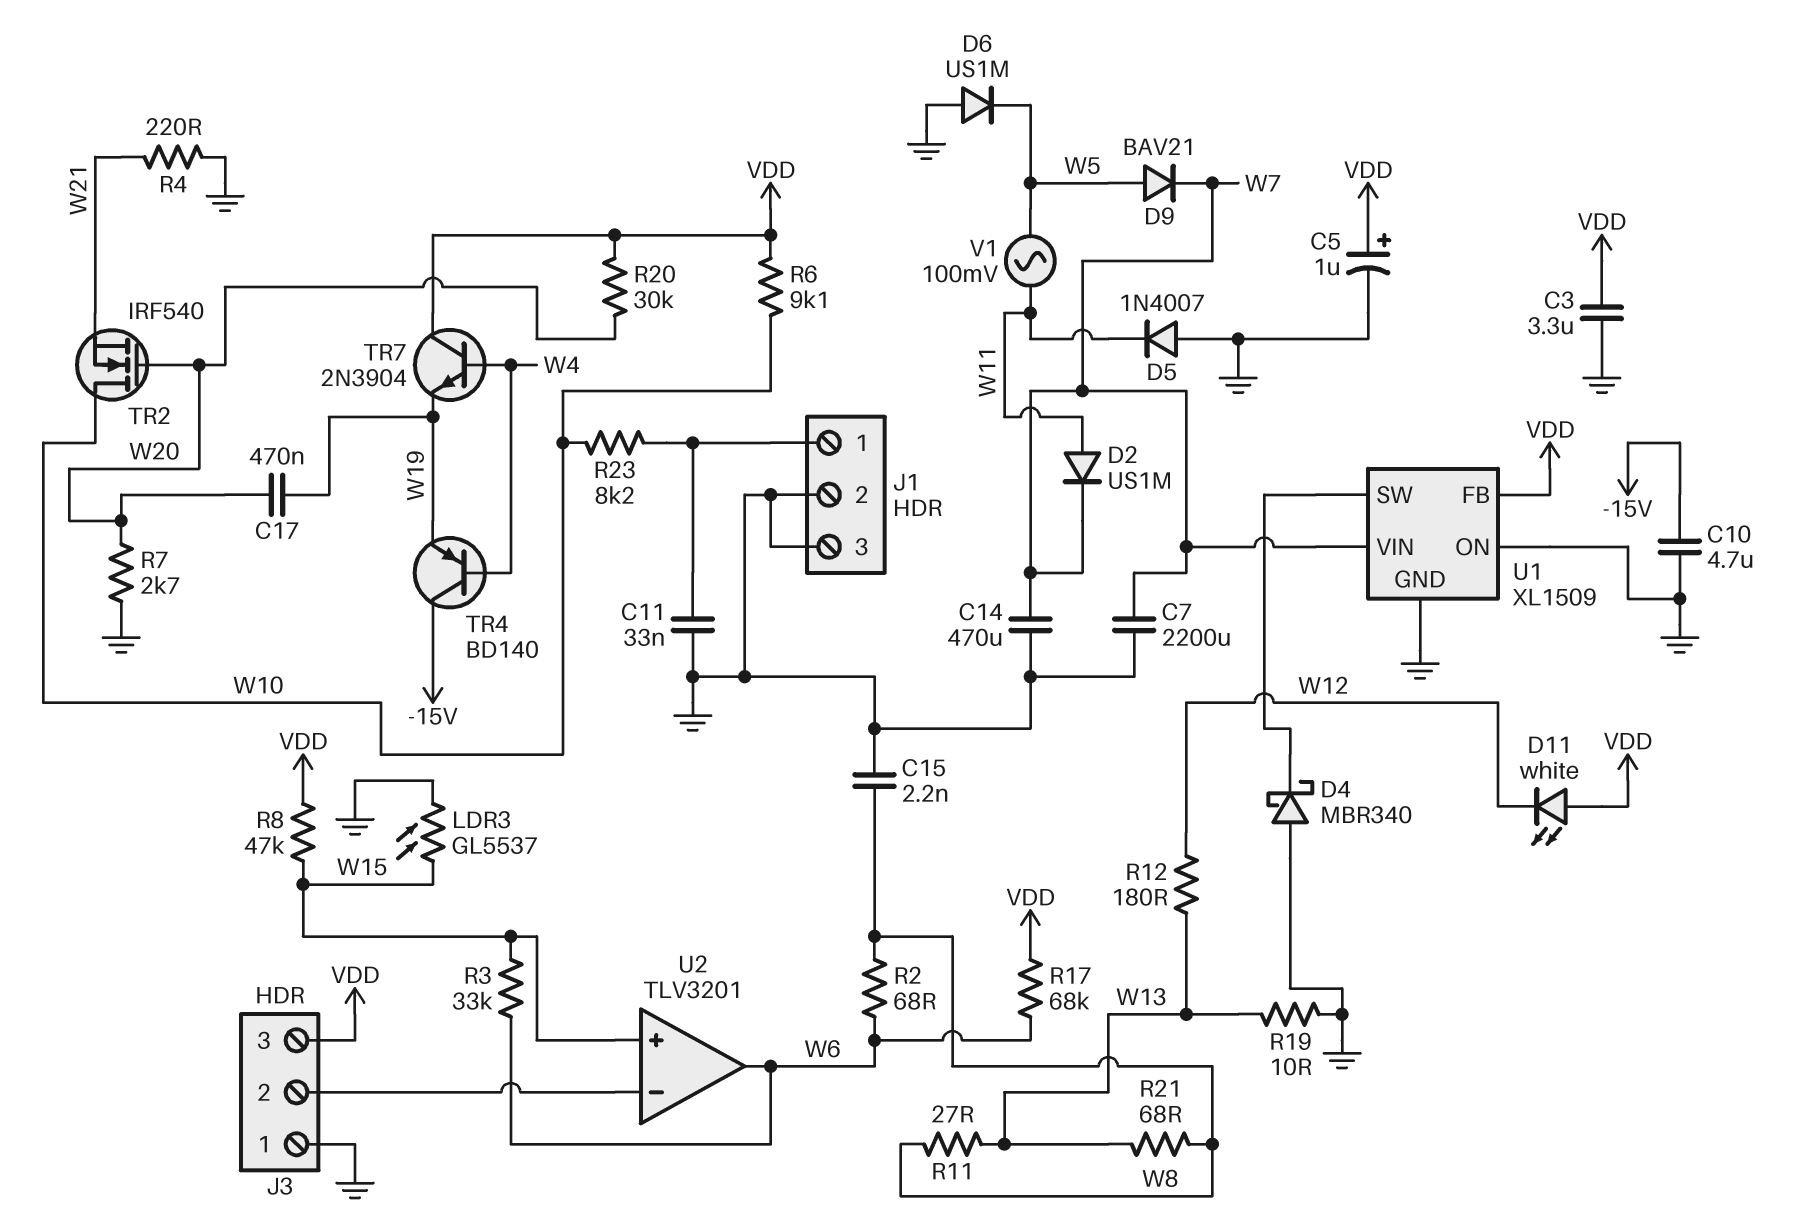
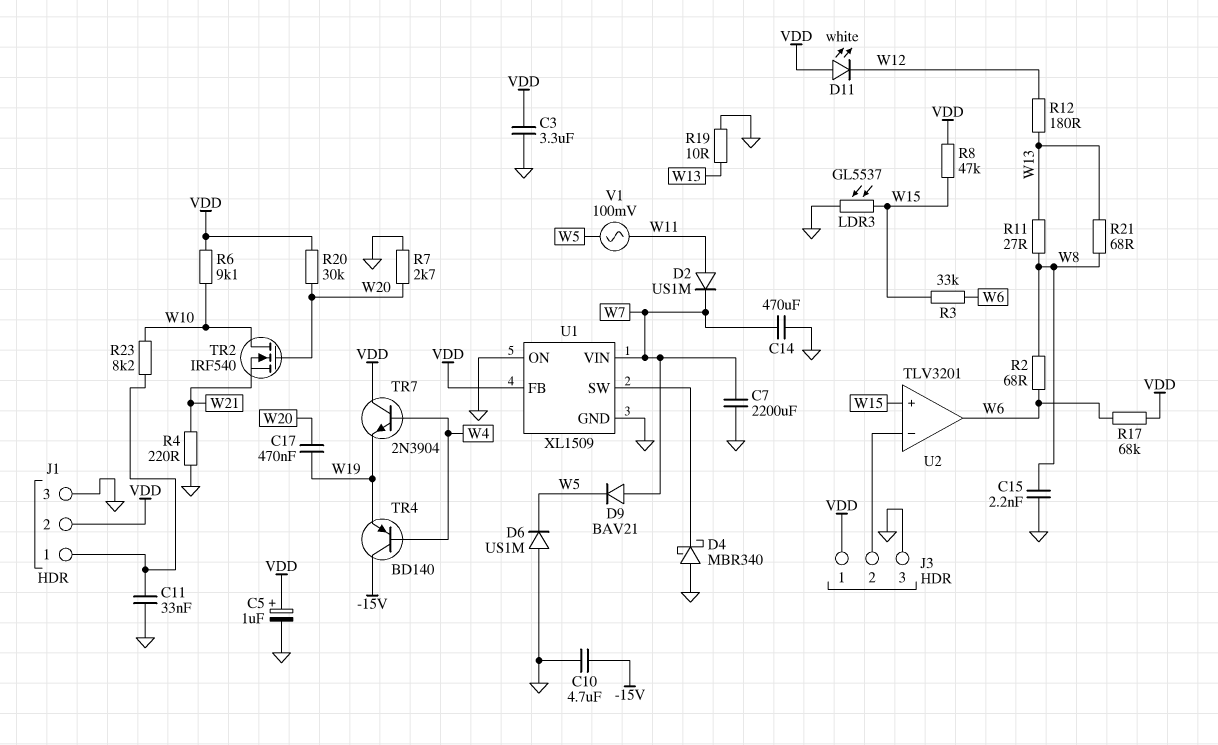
D5: diode 1N4007 (A GND, K W11) -> none
D9: diode BAV21 (A W5, K W7) -> diode BAV21 (A W7, K W5)
J1 pin 2: GND -> VDD
J3 pin 1: GND -> VDD
J3 pin 3: VDD -> GND

